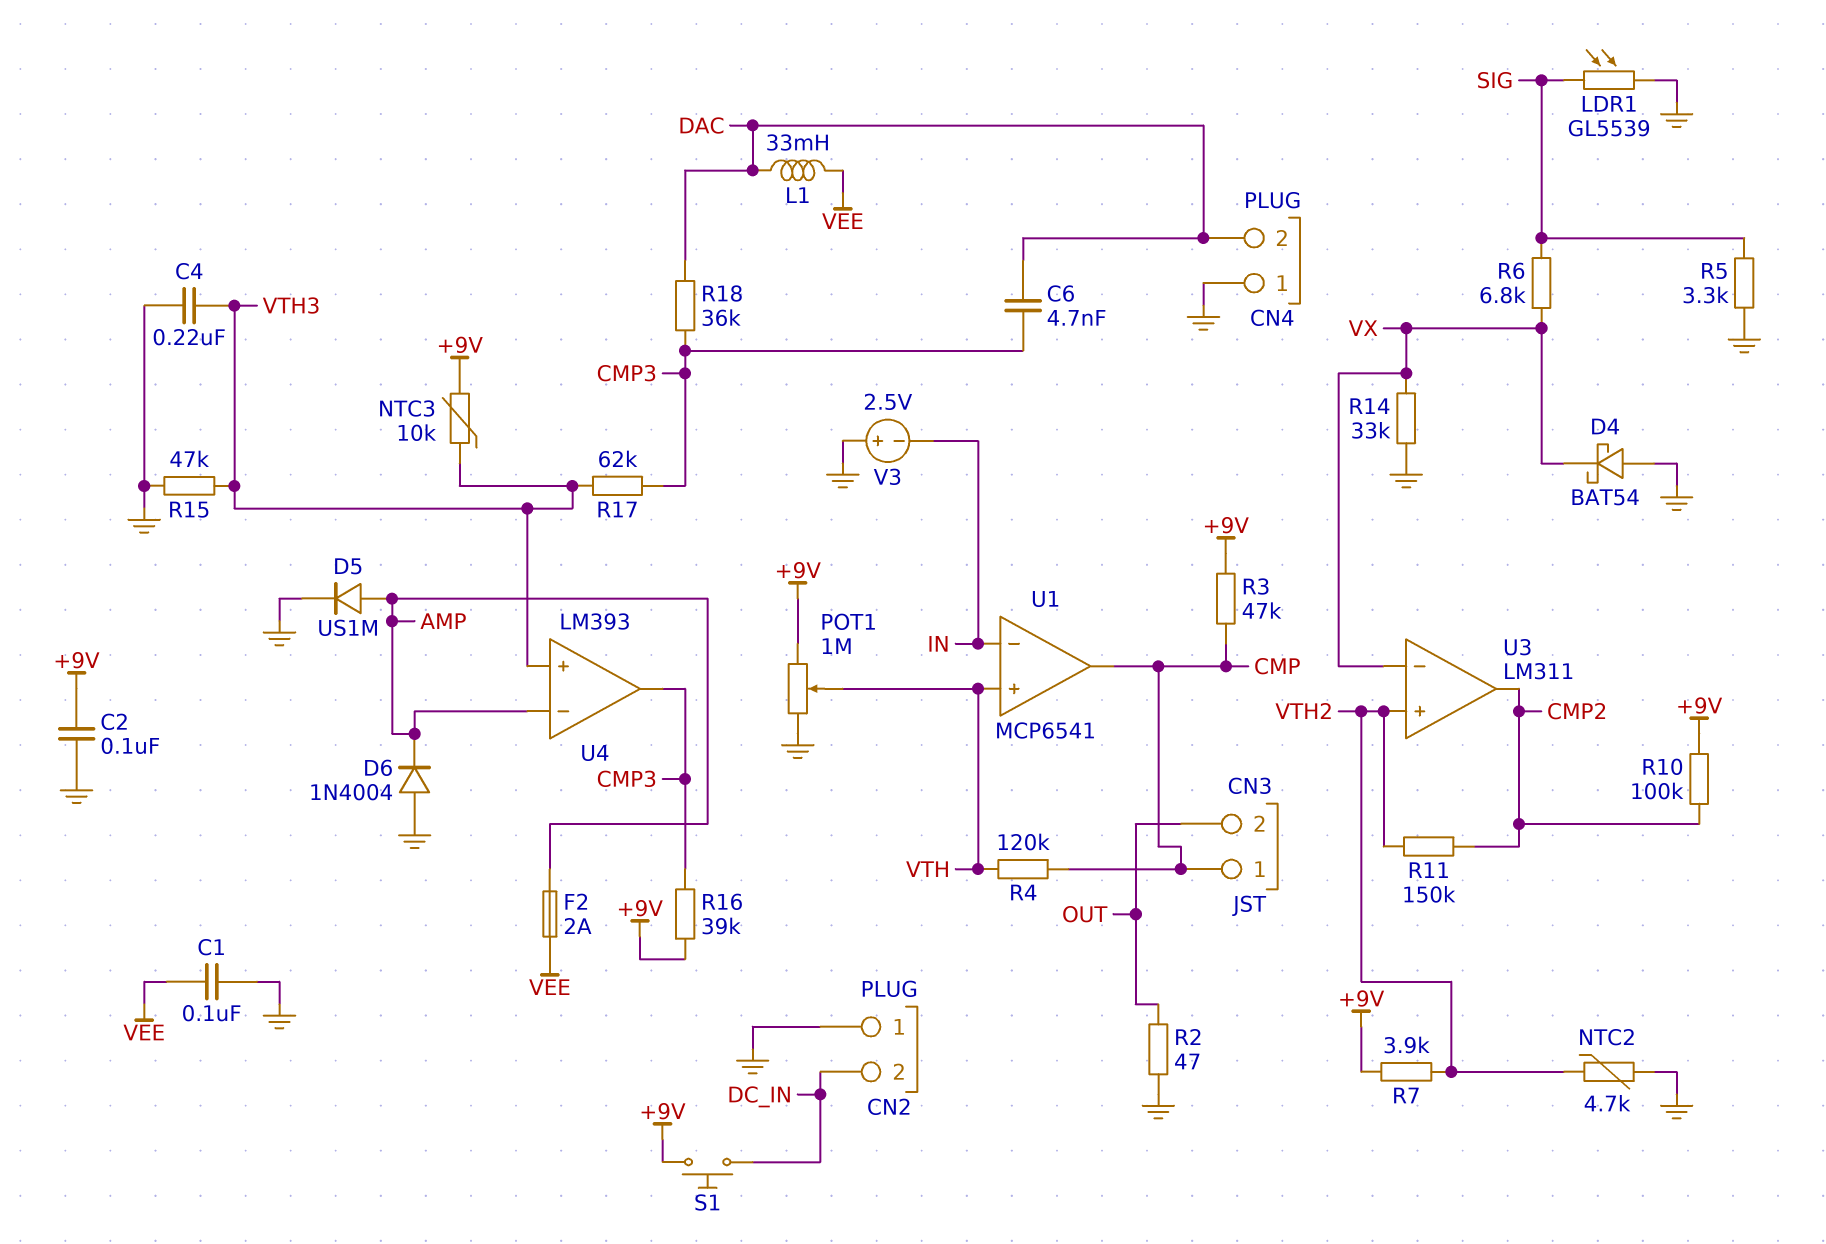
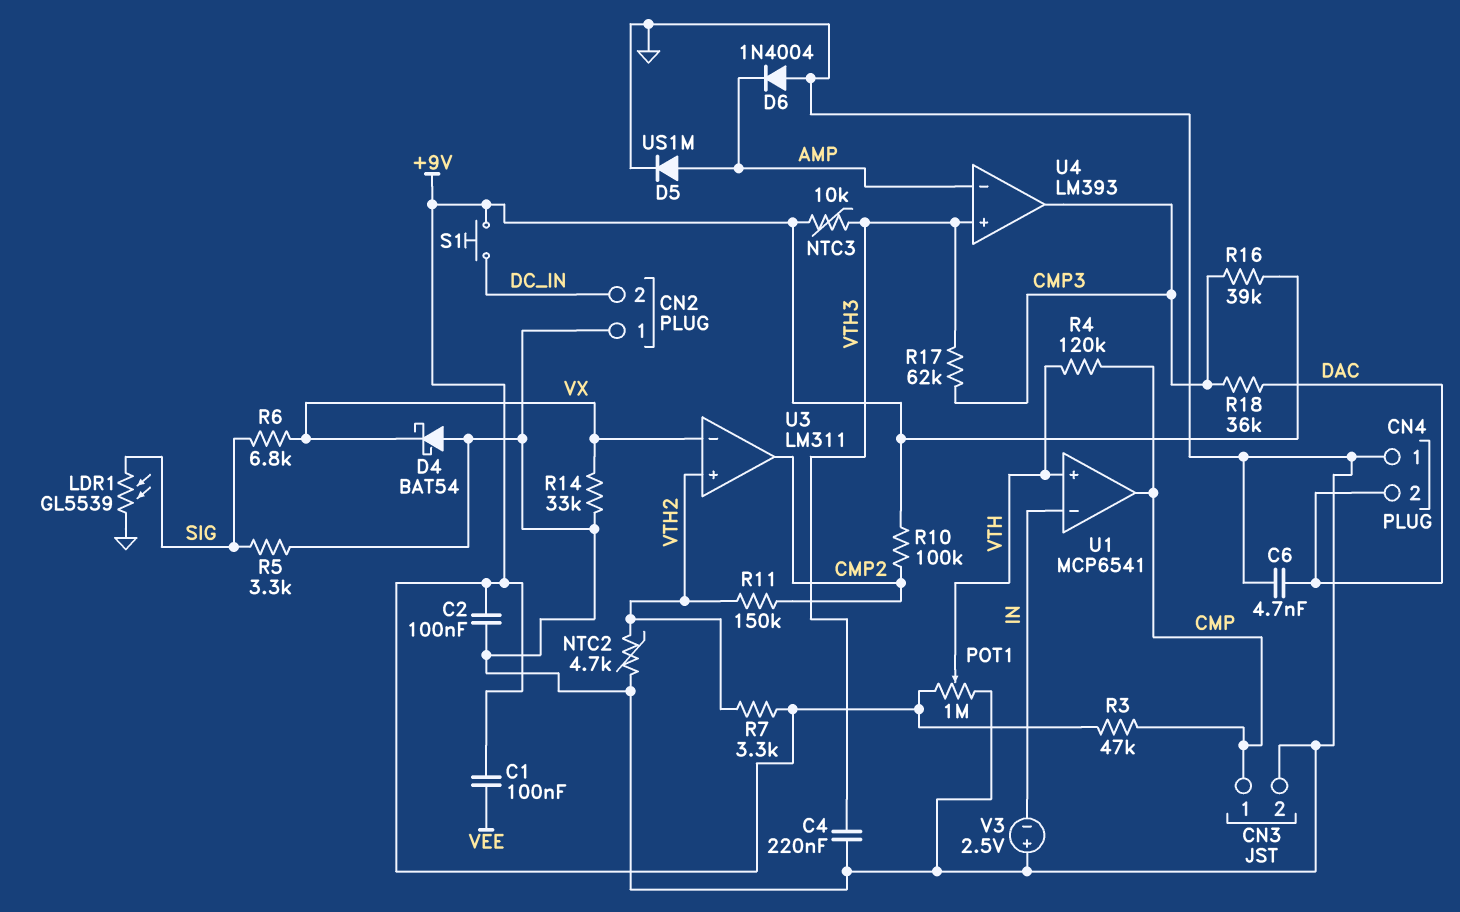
C1: 100nF (GND, VEE) -> 100nF (+9V, VEE)
C6: 4.7nF (CMP3, DAC) -> 4.7nF (DAC, GND)
CN3 pin 2: OUT -> GND
F2: 2A (AMP, VEE) -> none
L1: 33mH (DAC, VEE) -> none
R2: 47 (GND, OUT) -> none
R7: 3.9k (+9V, VTH2) -> 3.3k (+9V, VTH2)
R15: 47k (GND, VTH3) -> none

